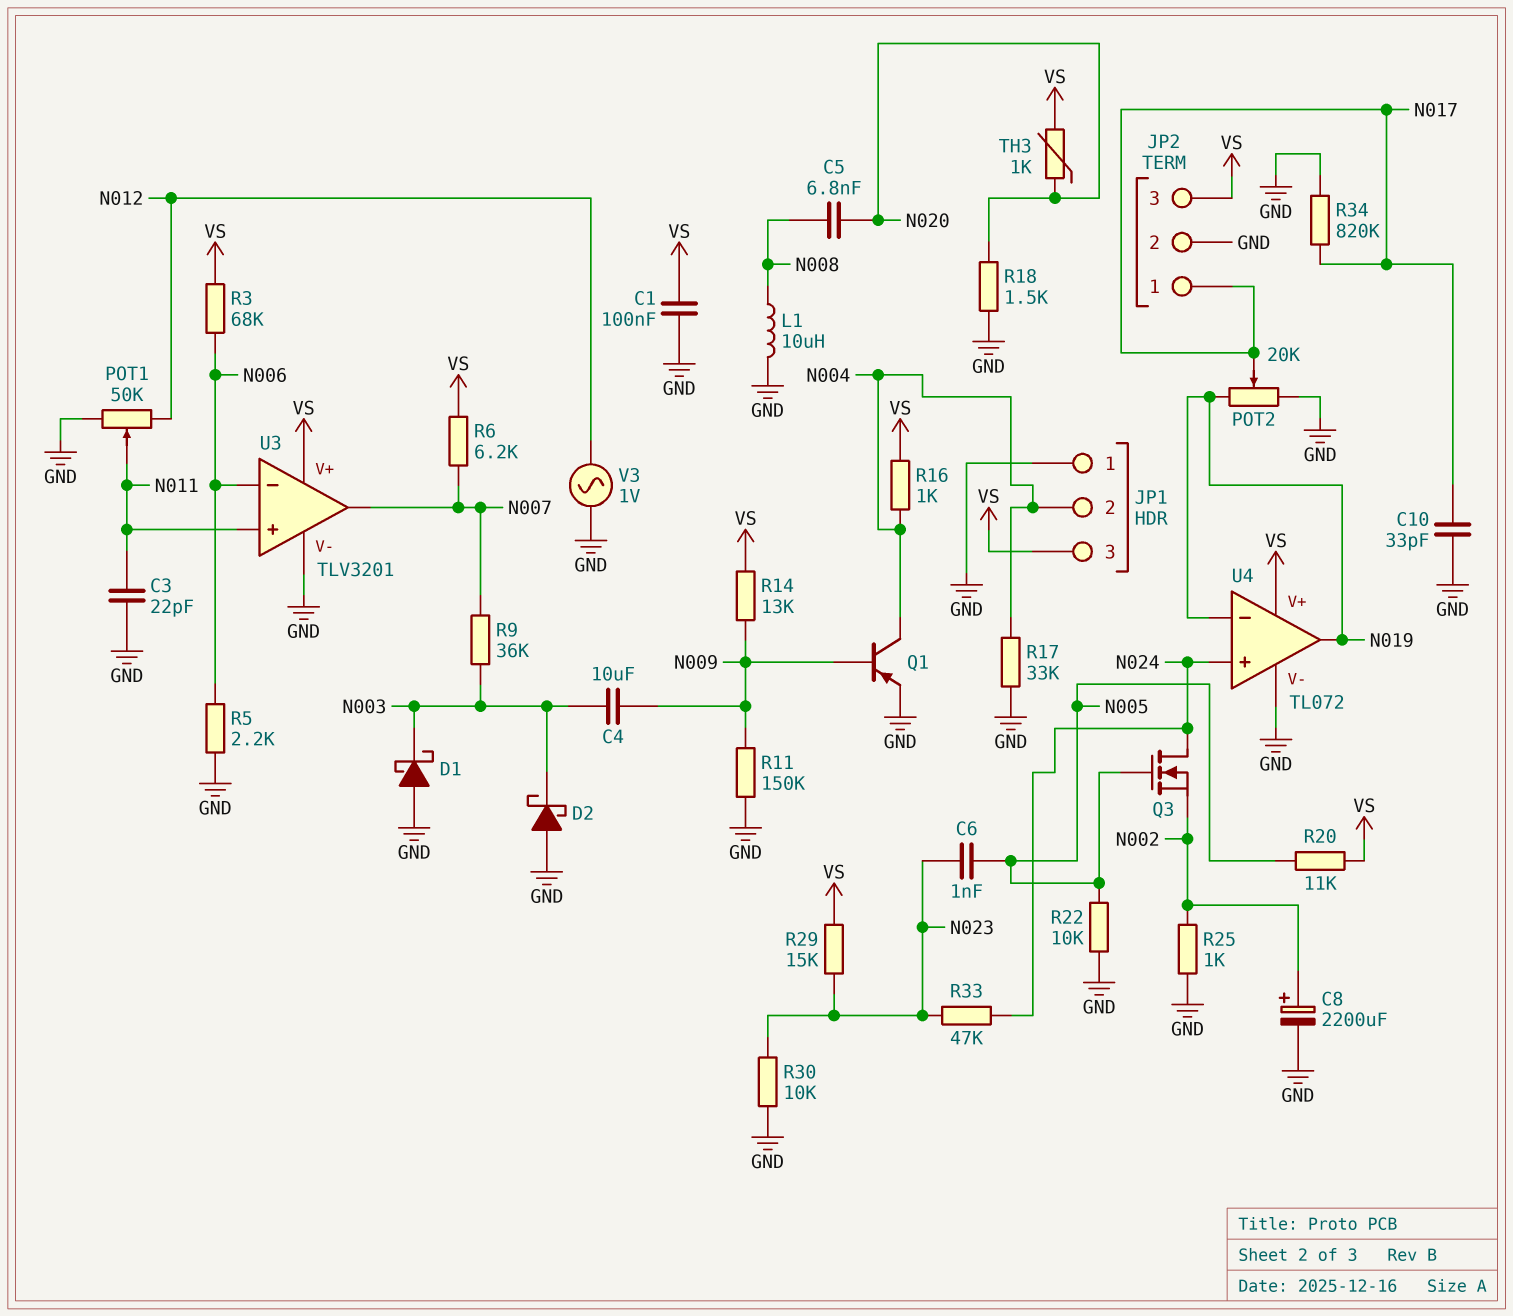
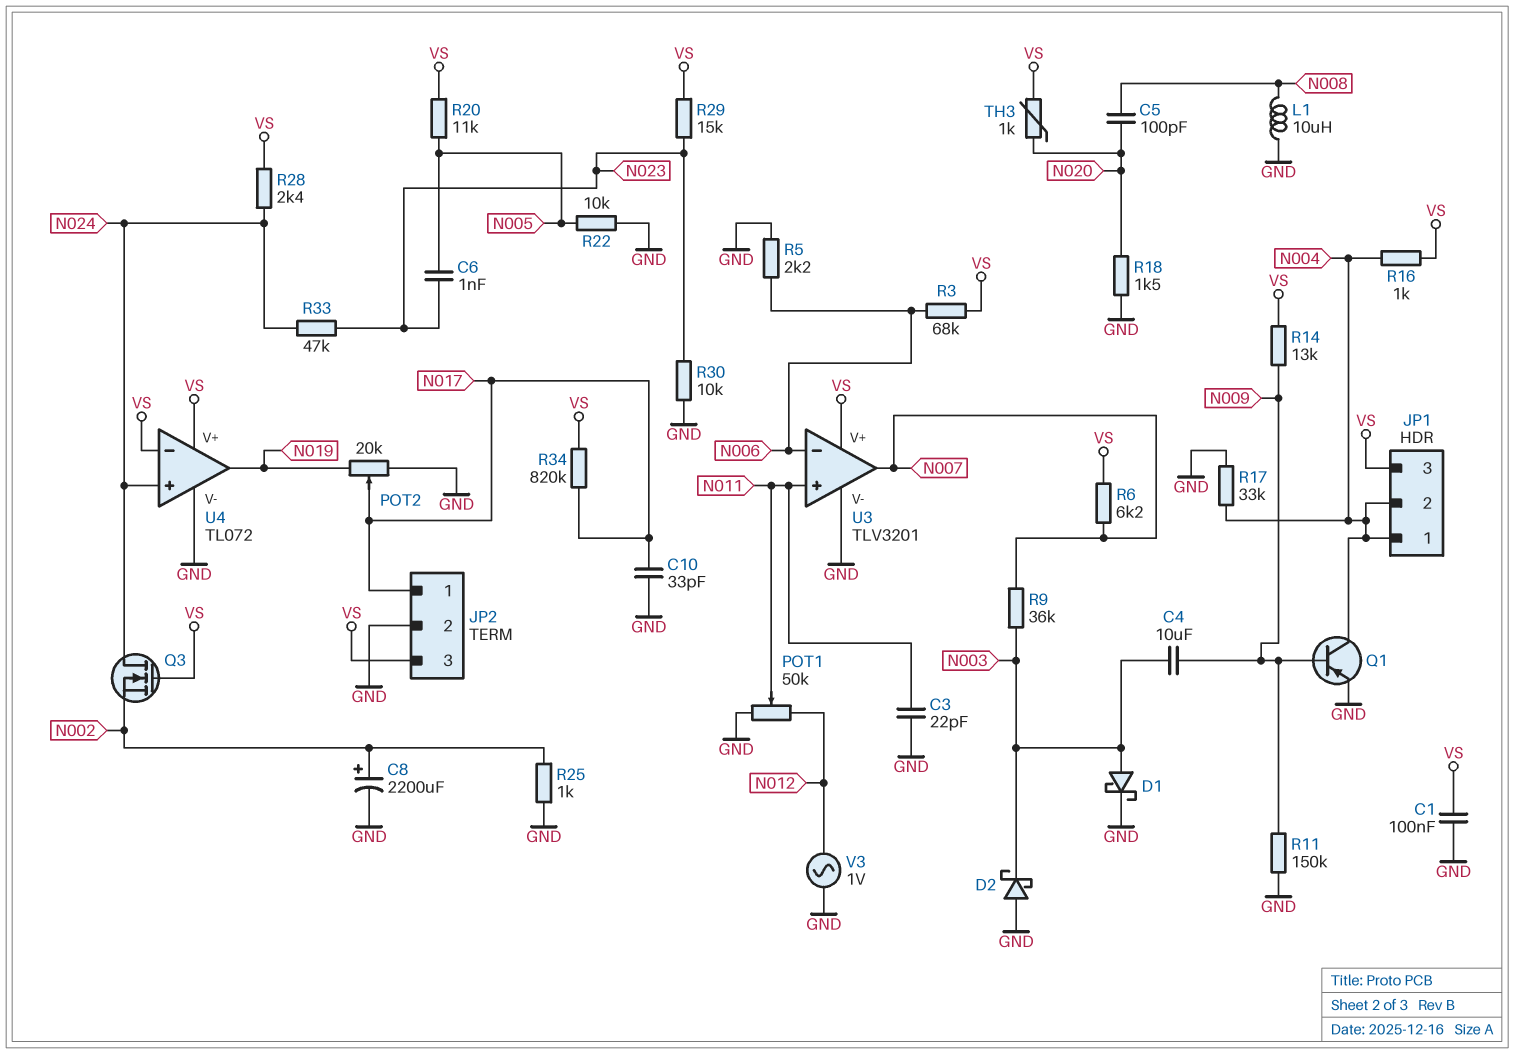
C5: 6.8nF (N008, N020) -> 100pF (N008, N020)
D1: schottky (A GND, K N003) -> schottky (A N003, K GND)
JP1 pin 1: GND -> N004
Q3: NMOS (G N005, D N024, S N002) -> NMOS (G VS, D N024, S N002)
R28: none -> 2.4k (N024, VS)
R34: 820k (GND, N017) -> 820k (N017, VS)
U4 pin in-: N019 -> VS

